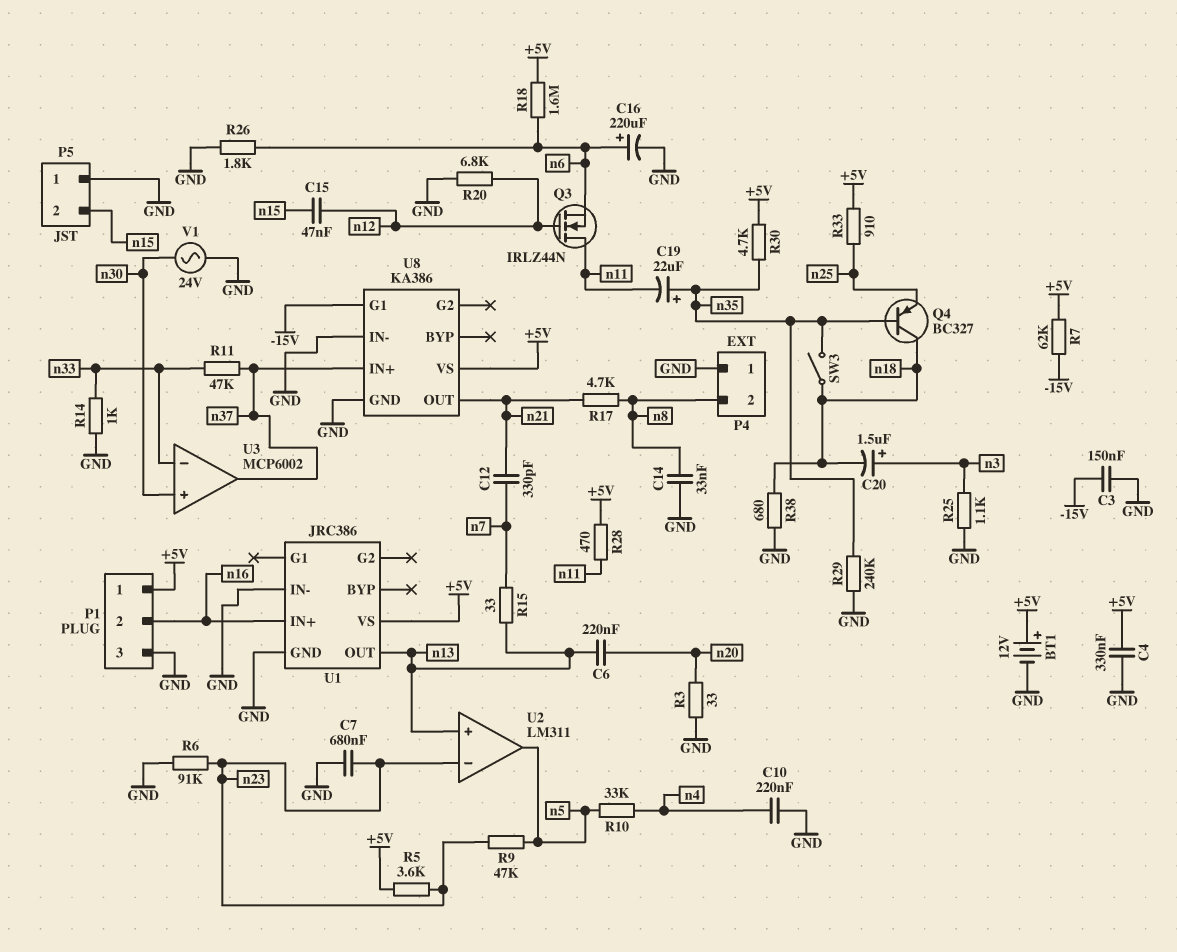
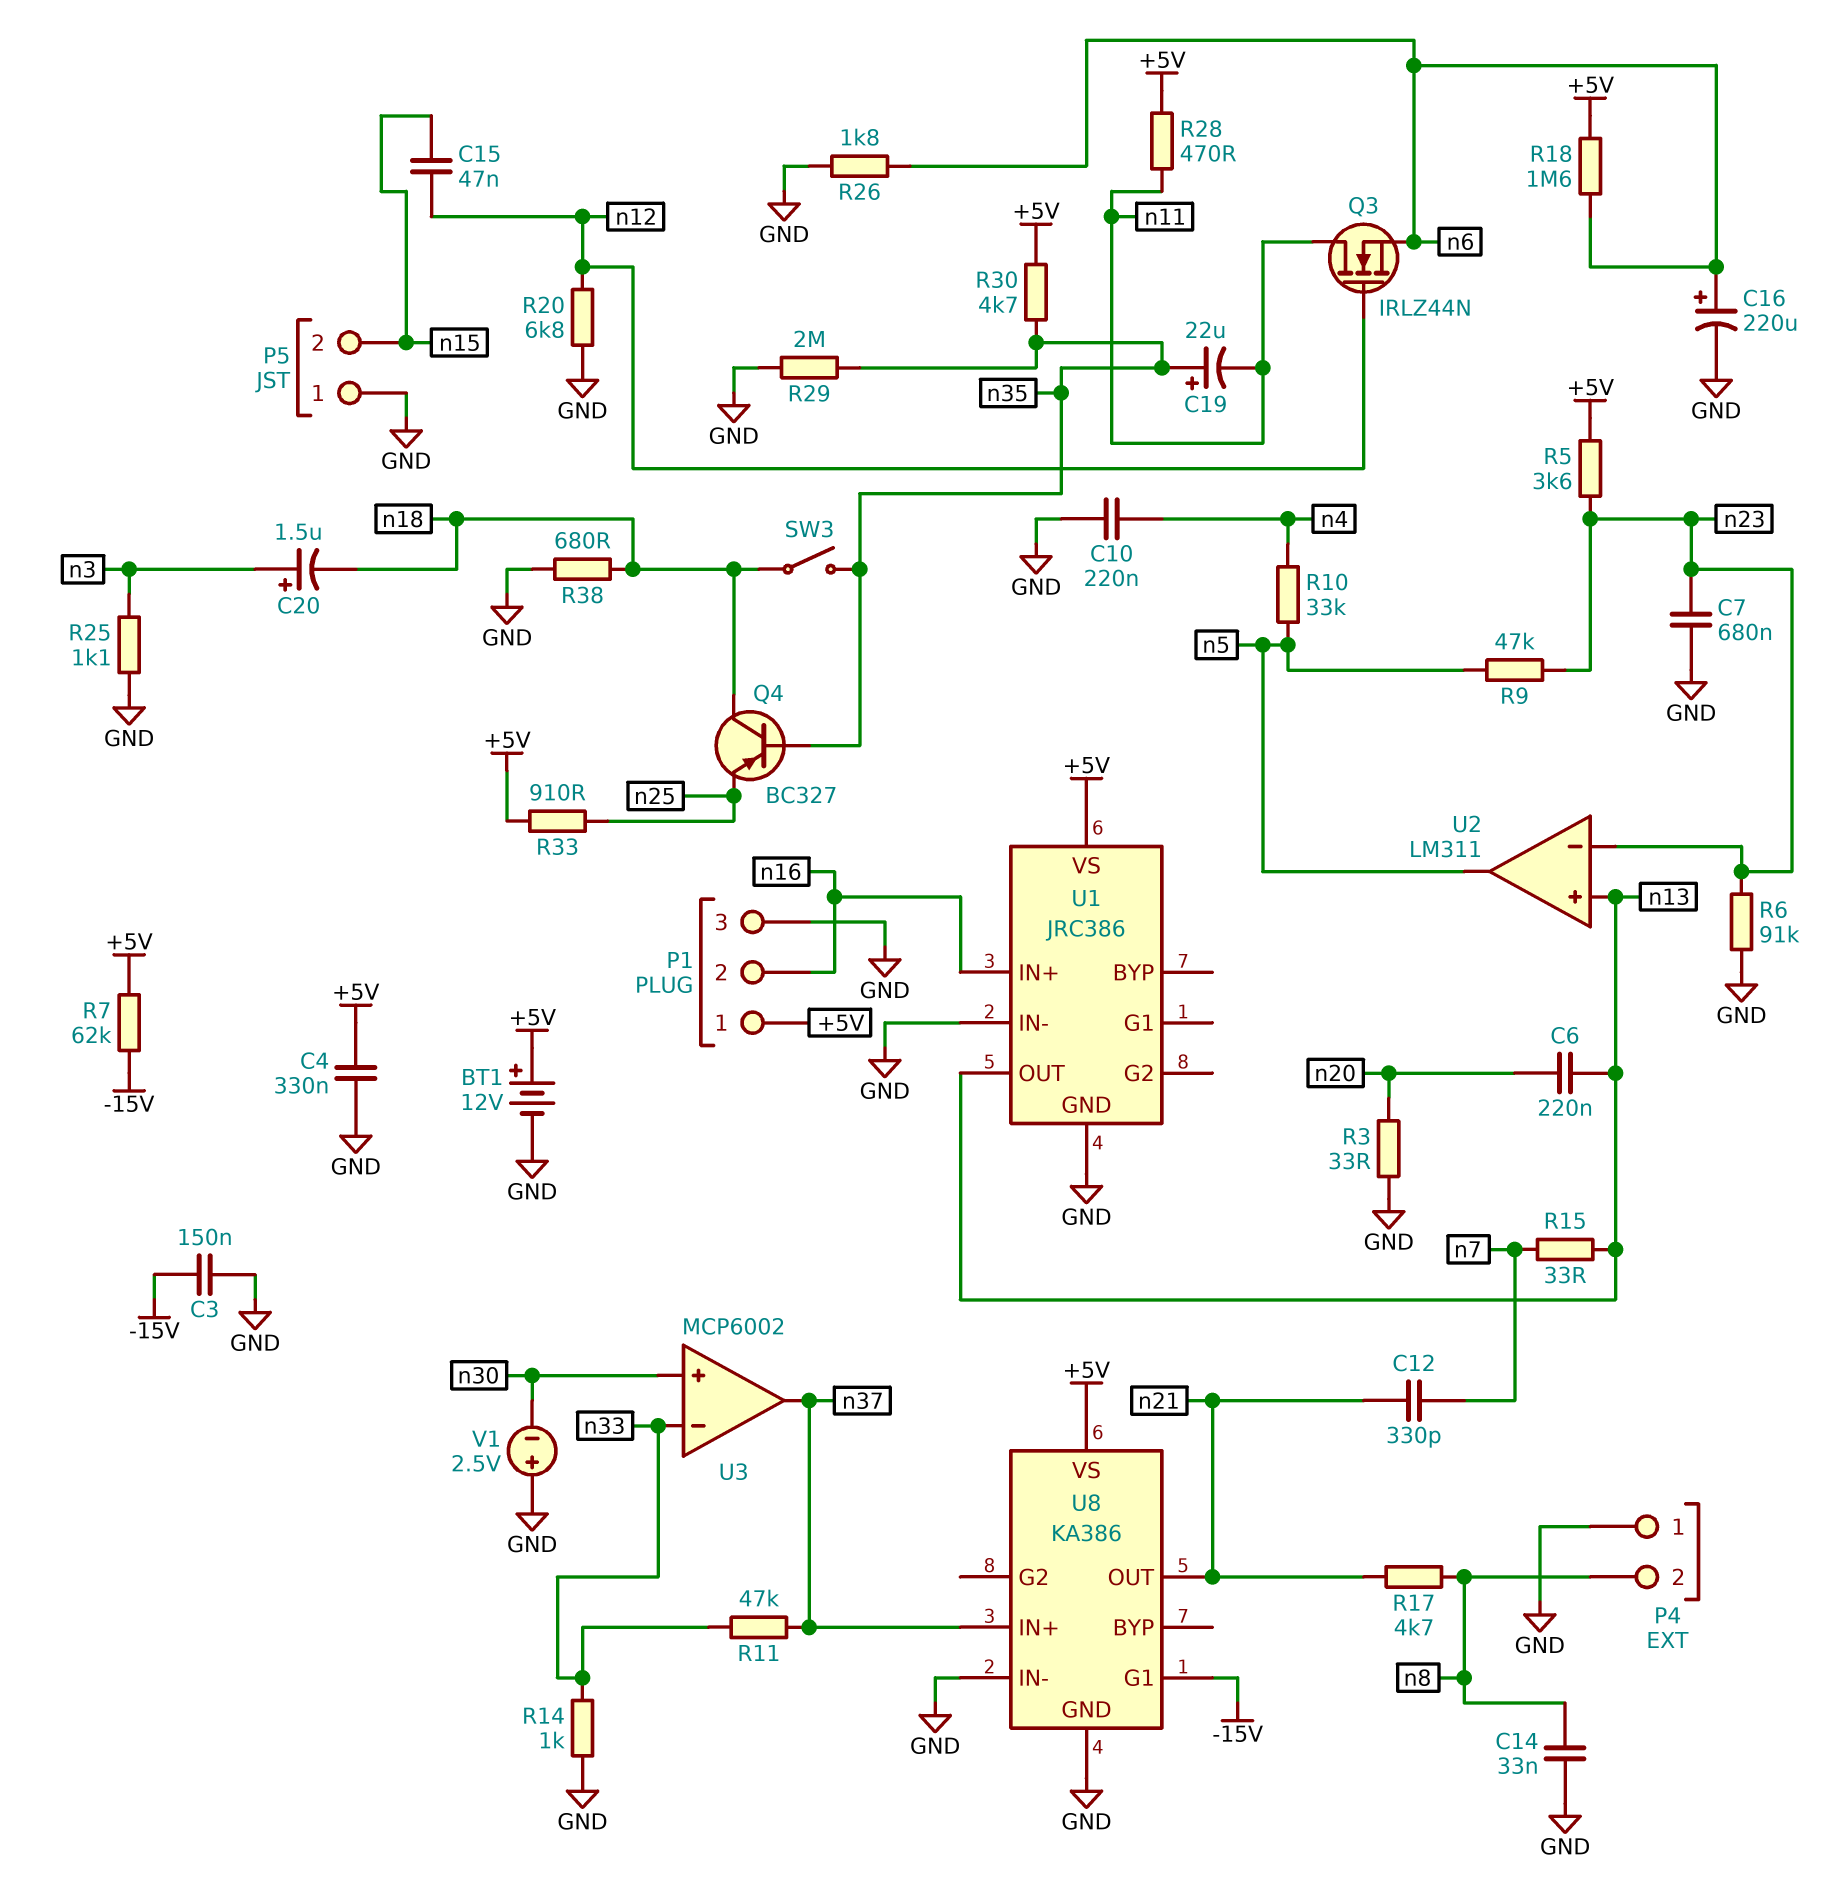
R29: 240k (GND, n35) -> 2M (GND, n35)
V1: AC 24V (GND, n30) -> 2.5V (plus GND, minus n30)

